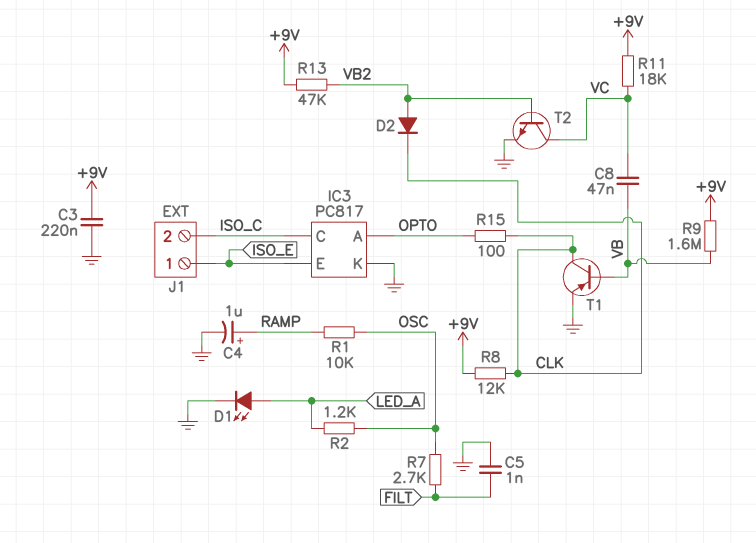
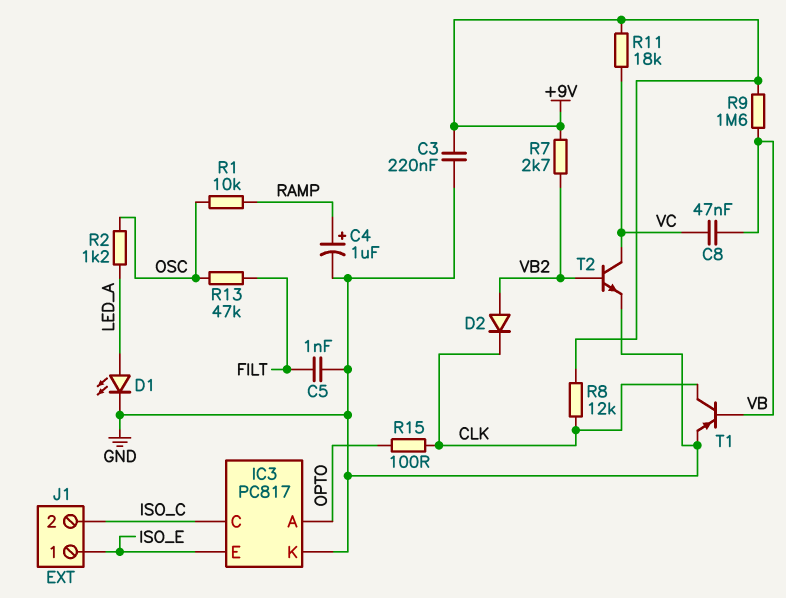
R7: 2.7k (FILT, OSC) -> 2.7k (+9V, VB2)
R13: 47k (+9V, VB2) -> 47k (FILT, OSC)

